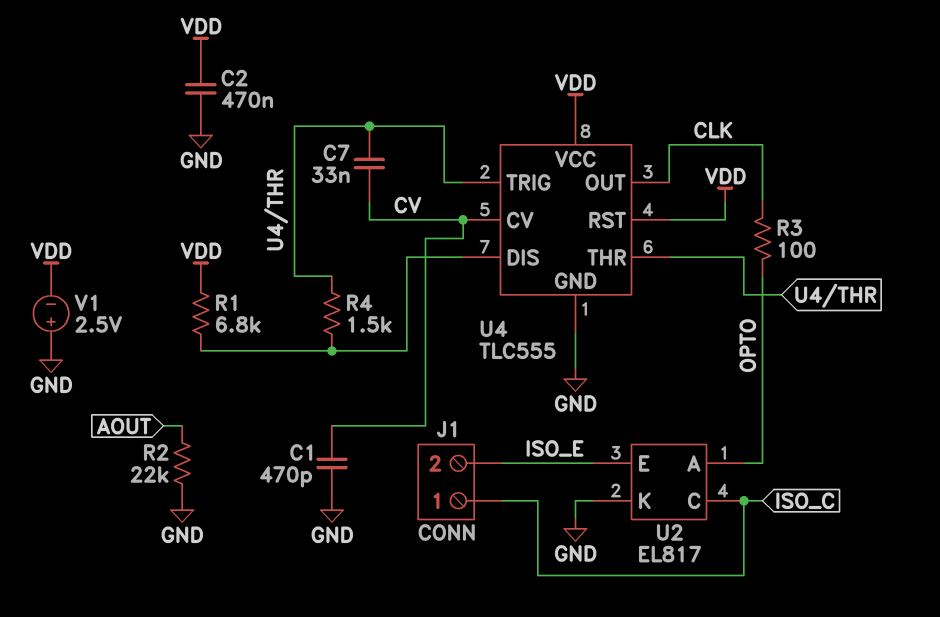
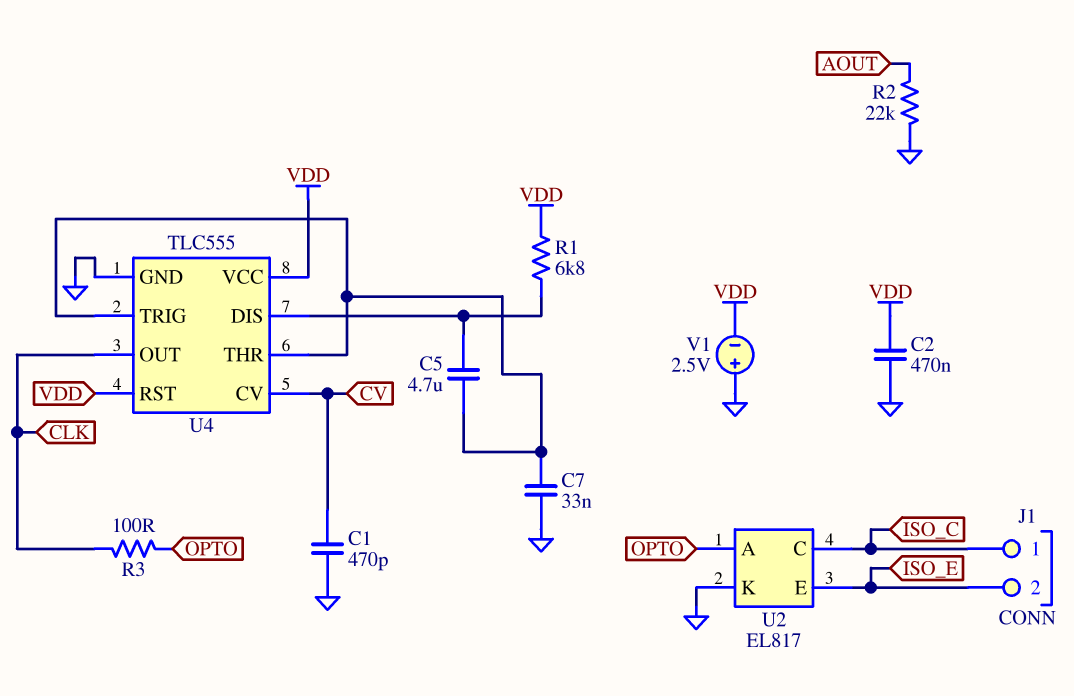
C5: none -> 4.7uF (U4/DIS, U4/THR)
C7: 33nF (CV, U4/THR) -> 33nF (GND, U4/THR)
R4: 1.5k (U4/DIS, U4/THR) -> none

